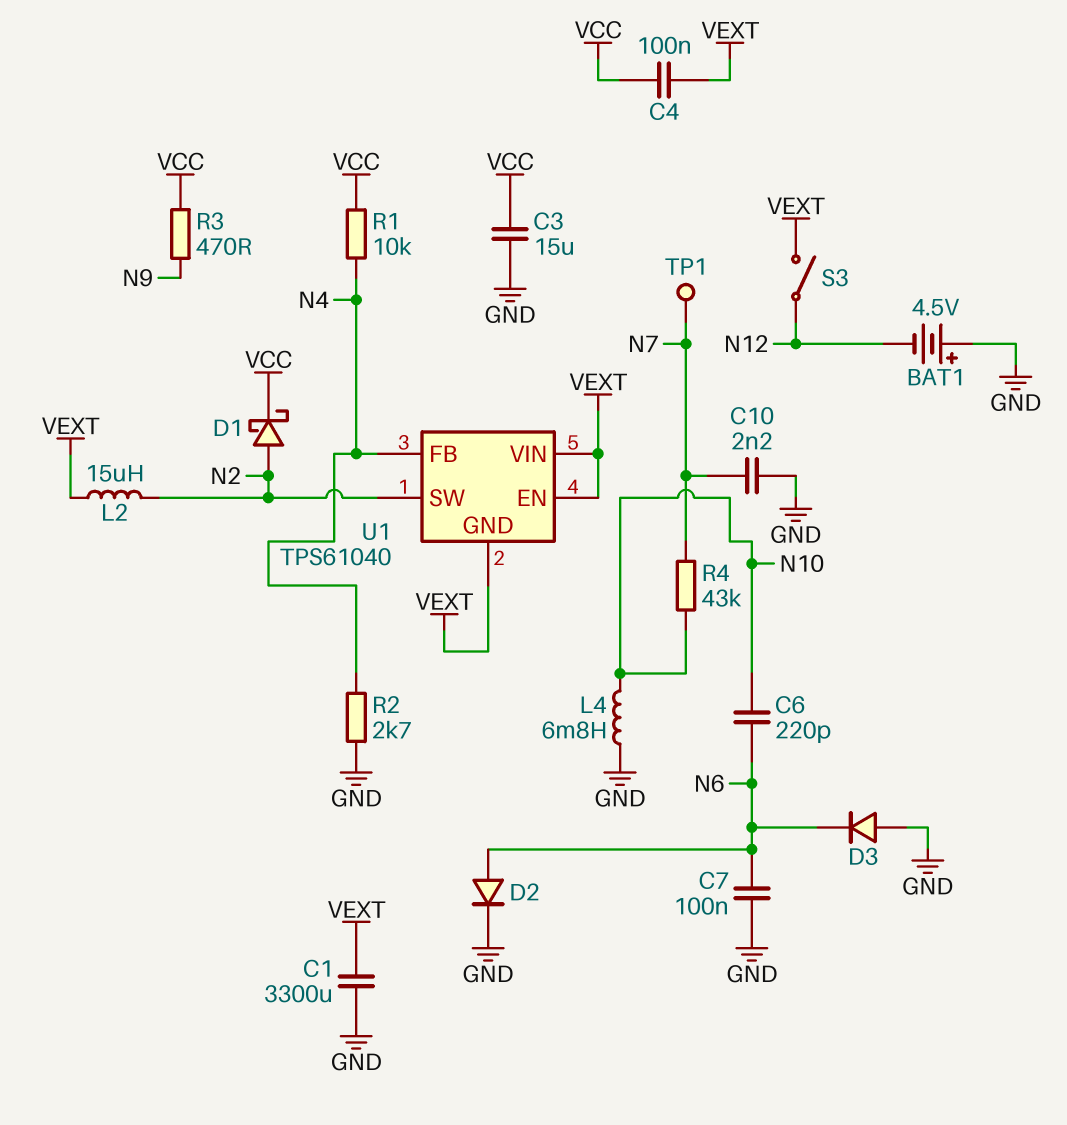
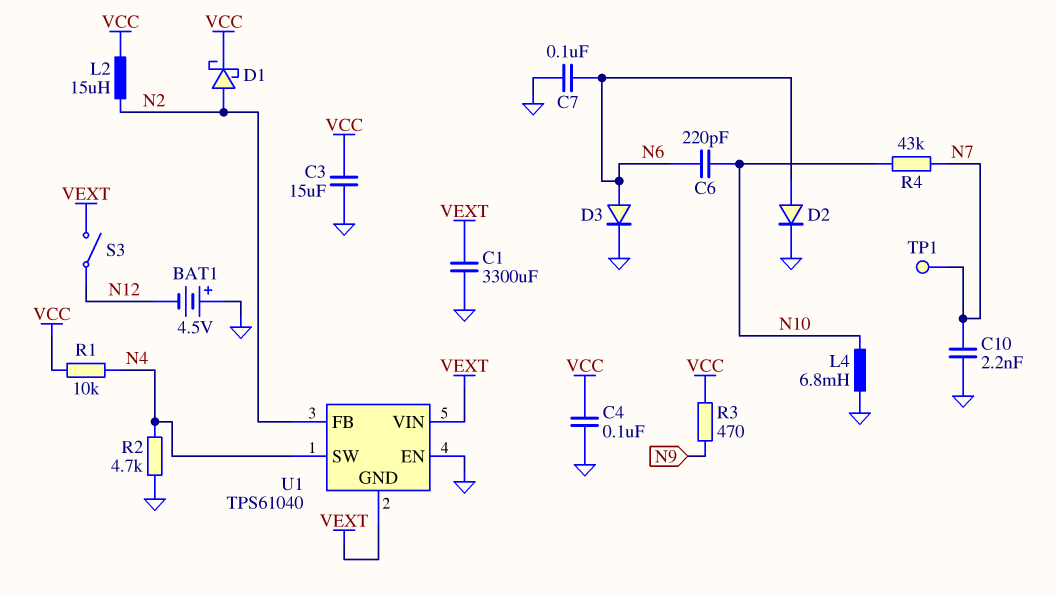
C4: 100nF (VCC, VEXT) -> 100nF (GND, VCC)
D3: diode (A GND, K N6) -> diode (A N6, K GND)
L2: 15uH (N2, VEXT) -> 15uH (N2, VCC)
R2: 2.7k (GND, N4) -> 4.7k (GND, N4)
U1 pin EN: VEXT -> GND
U1 pin FB: N4 -> N2
U1 pin SW: N2 -> N4

